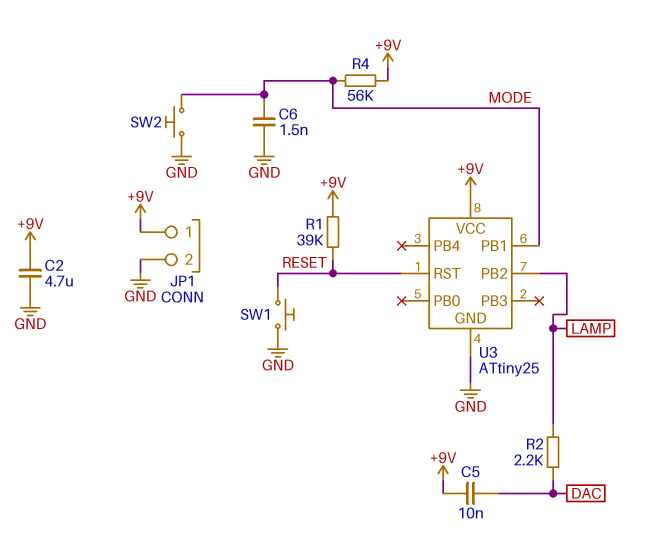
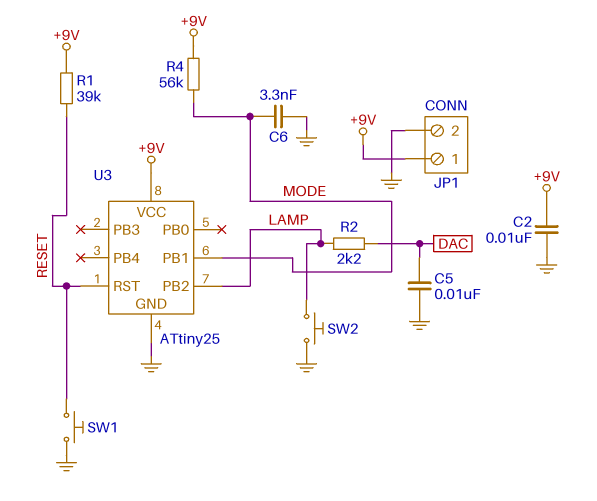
C2: 4.7uF (+9V, GND) -> 10nF (+9V, GND)
C5: 10nF (+9V, DAC) -> 10nF (DAC, GND)
C6: 1.5nF (GND, MODE) -> 3.3nF (GND, MODE)
SW2: button (GND, MODE) -> button (GND, LAMP)

